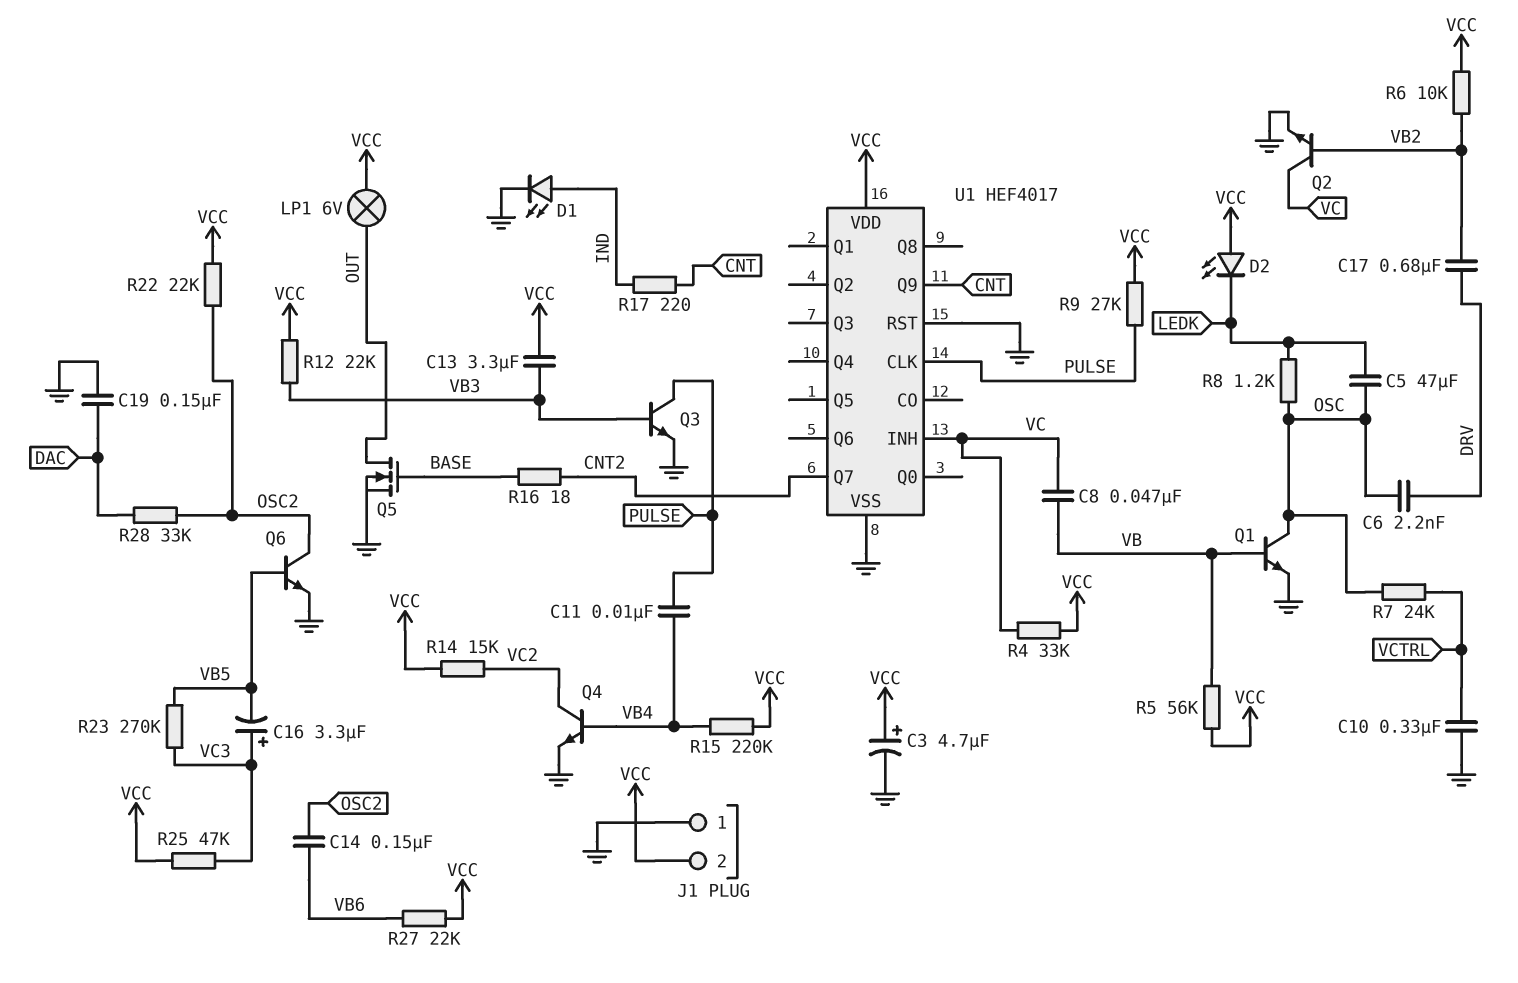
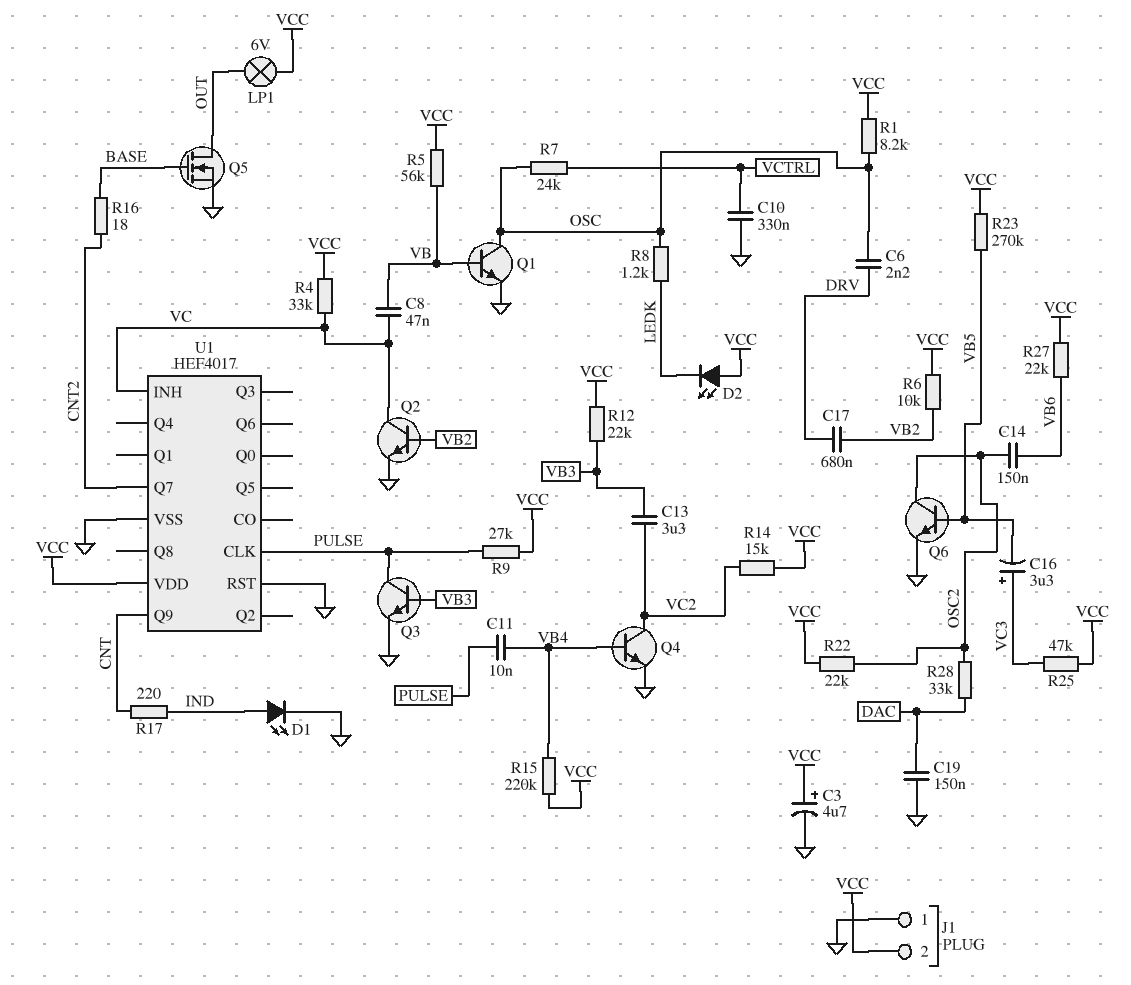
C5: 47uF (LEDK, OSC) -> none
C13: 3.3uF (VB3, VCC) -> 3.3uF (VB3, VC2)
R1: none -> 8.2k (OSC, VCC)
R23: 270k (VB5, VC3) -> 270k (VB5, VCC)

